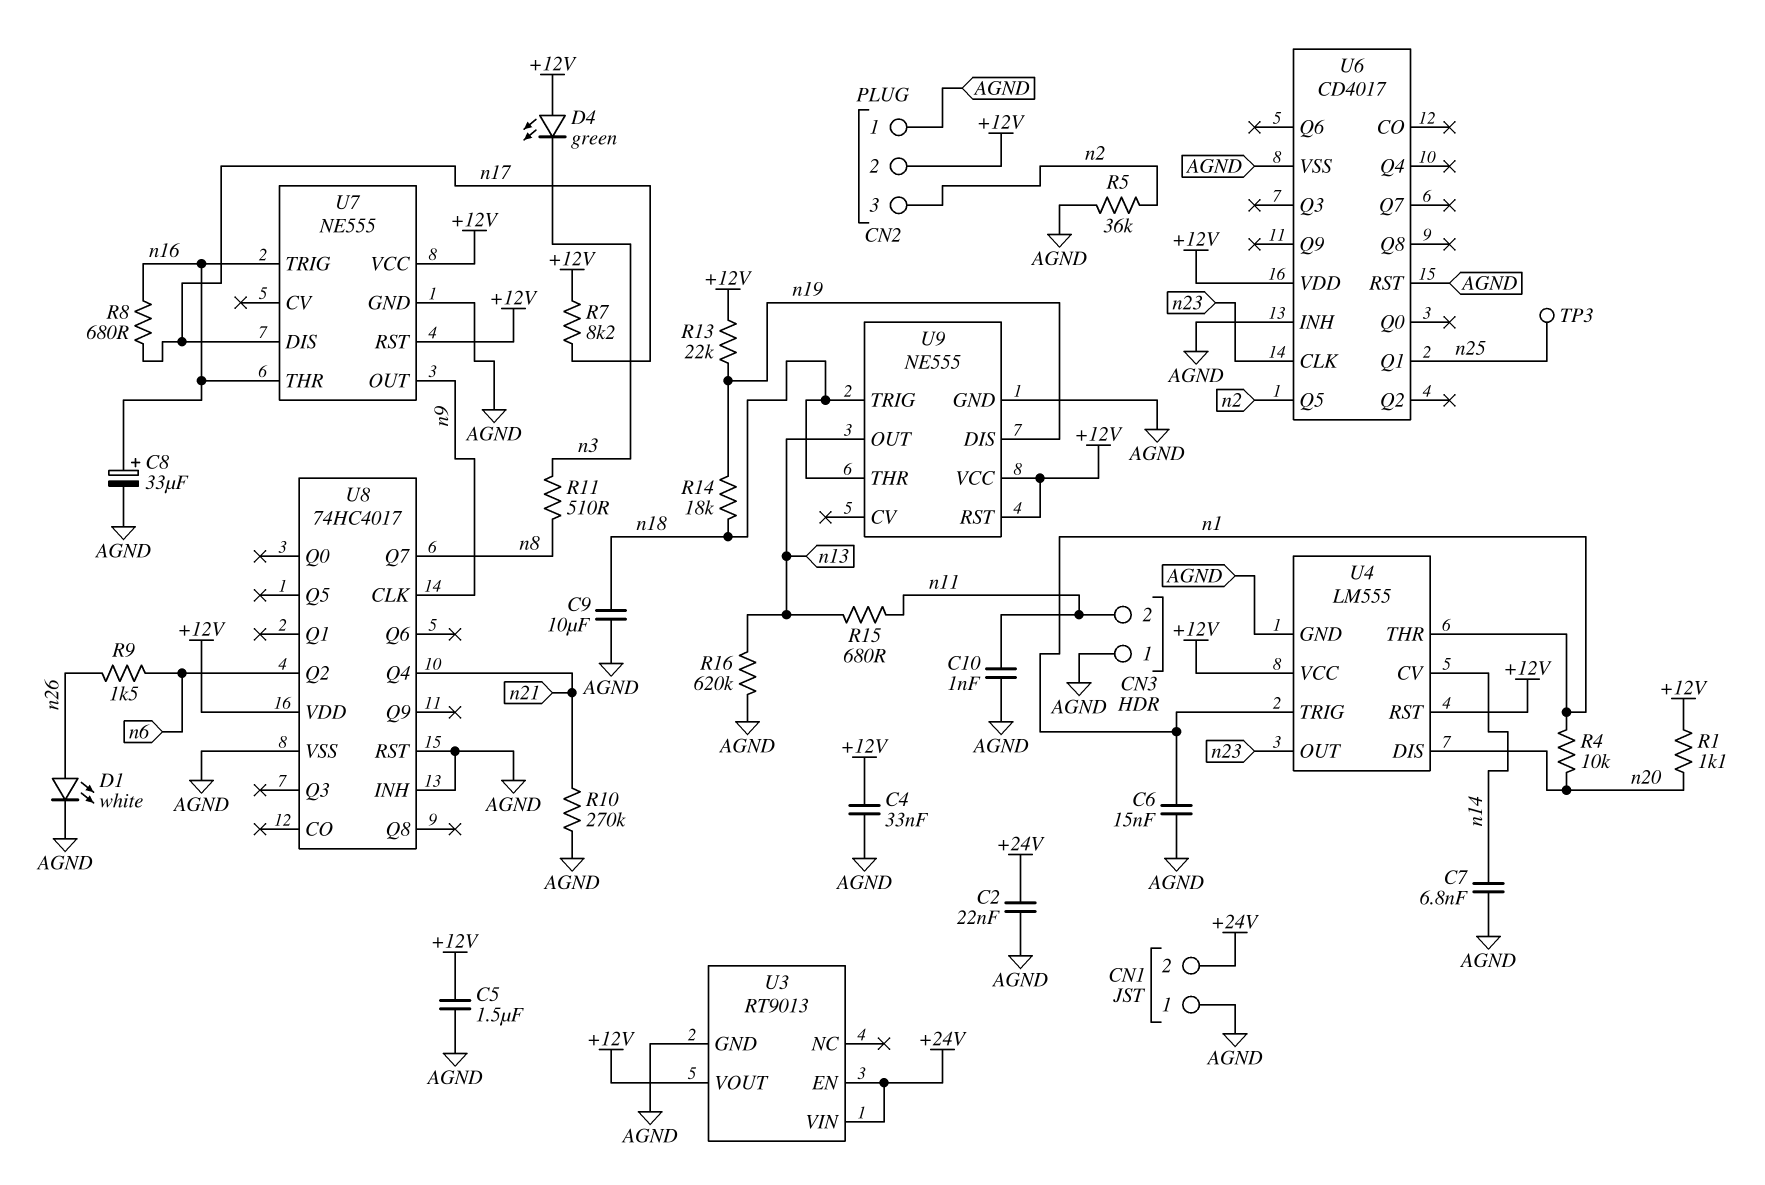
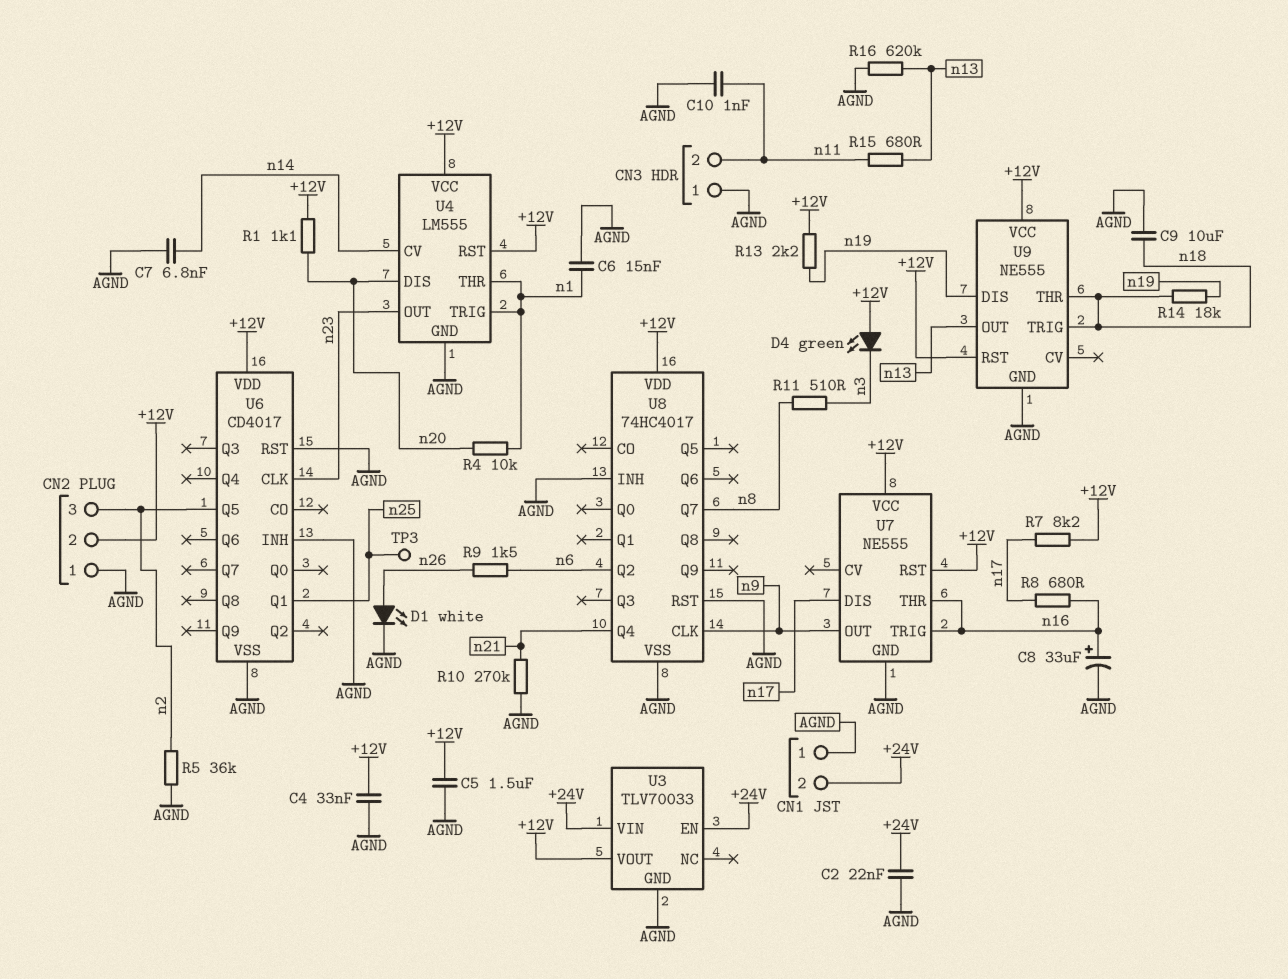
R13: 22k (+12V, n19) -> 2.2k (+12V, n19)
U3: RT9013 -> TLV70033

